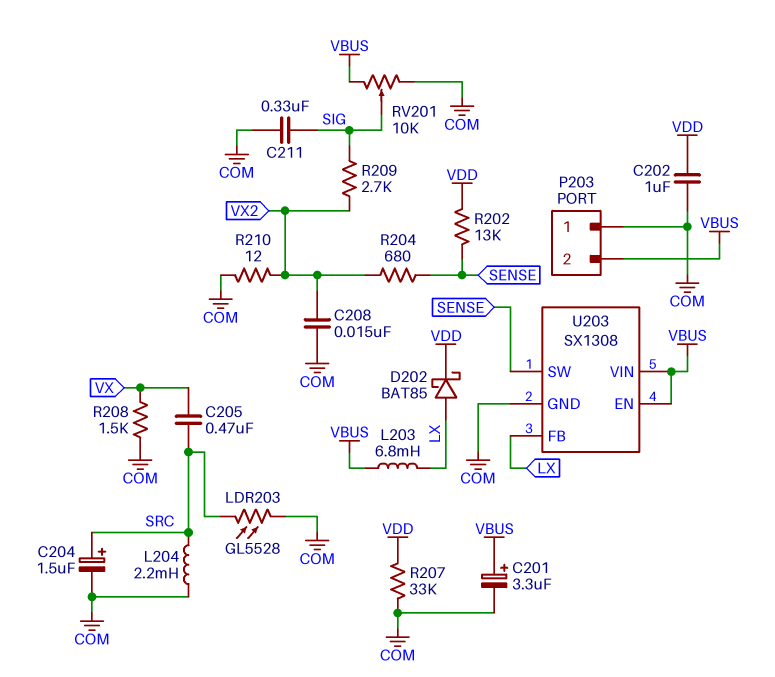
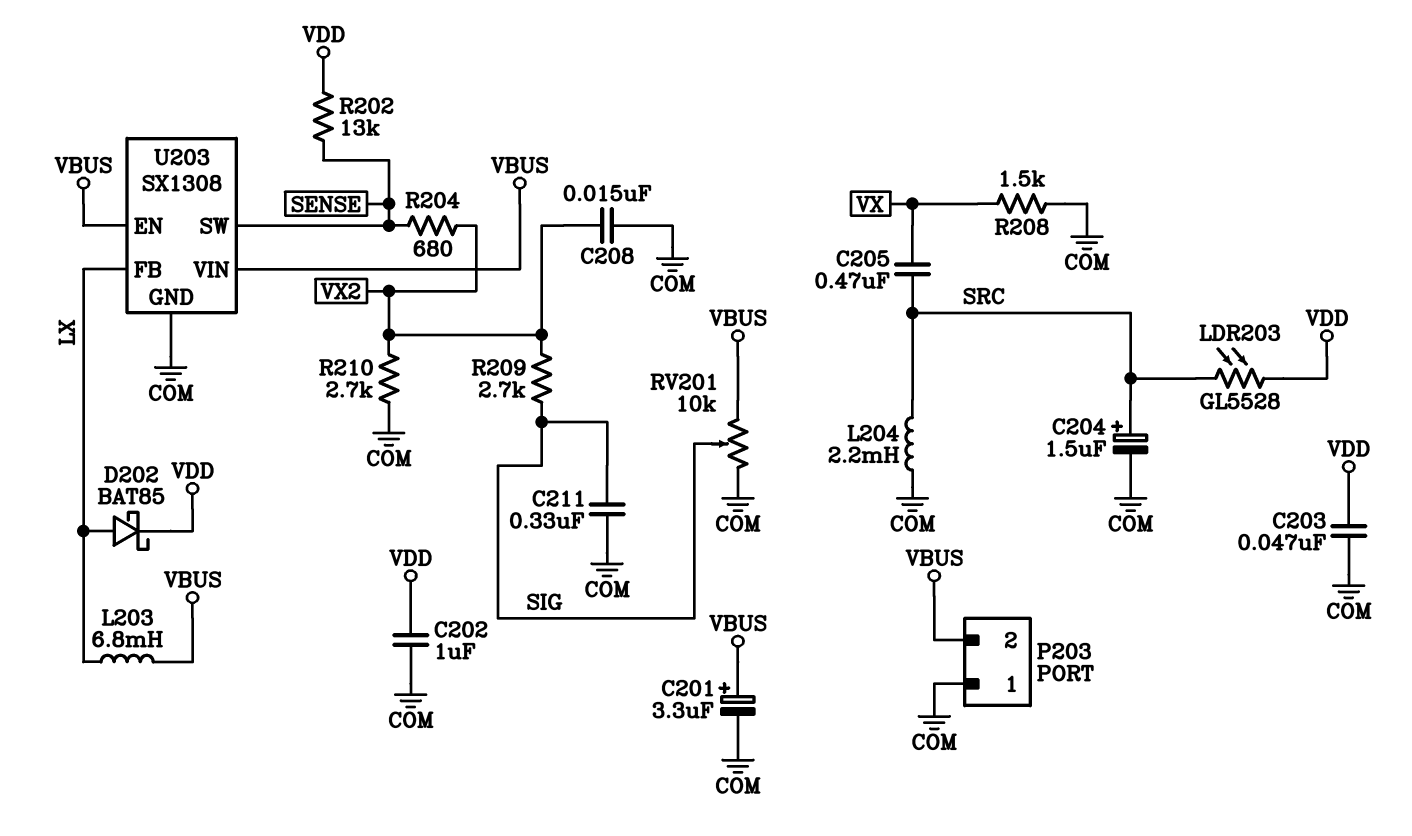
C203: none -> 47nF (COM, VDD)
LDR203: GL5528 (COM, SRC) -> GL5528 (SRC, VDD)
R207: 33k (COM, VDD) -> none
R210: 12 (COM, VX2) -> 2.7k (COM, VX2)

